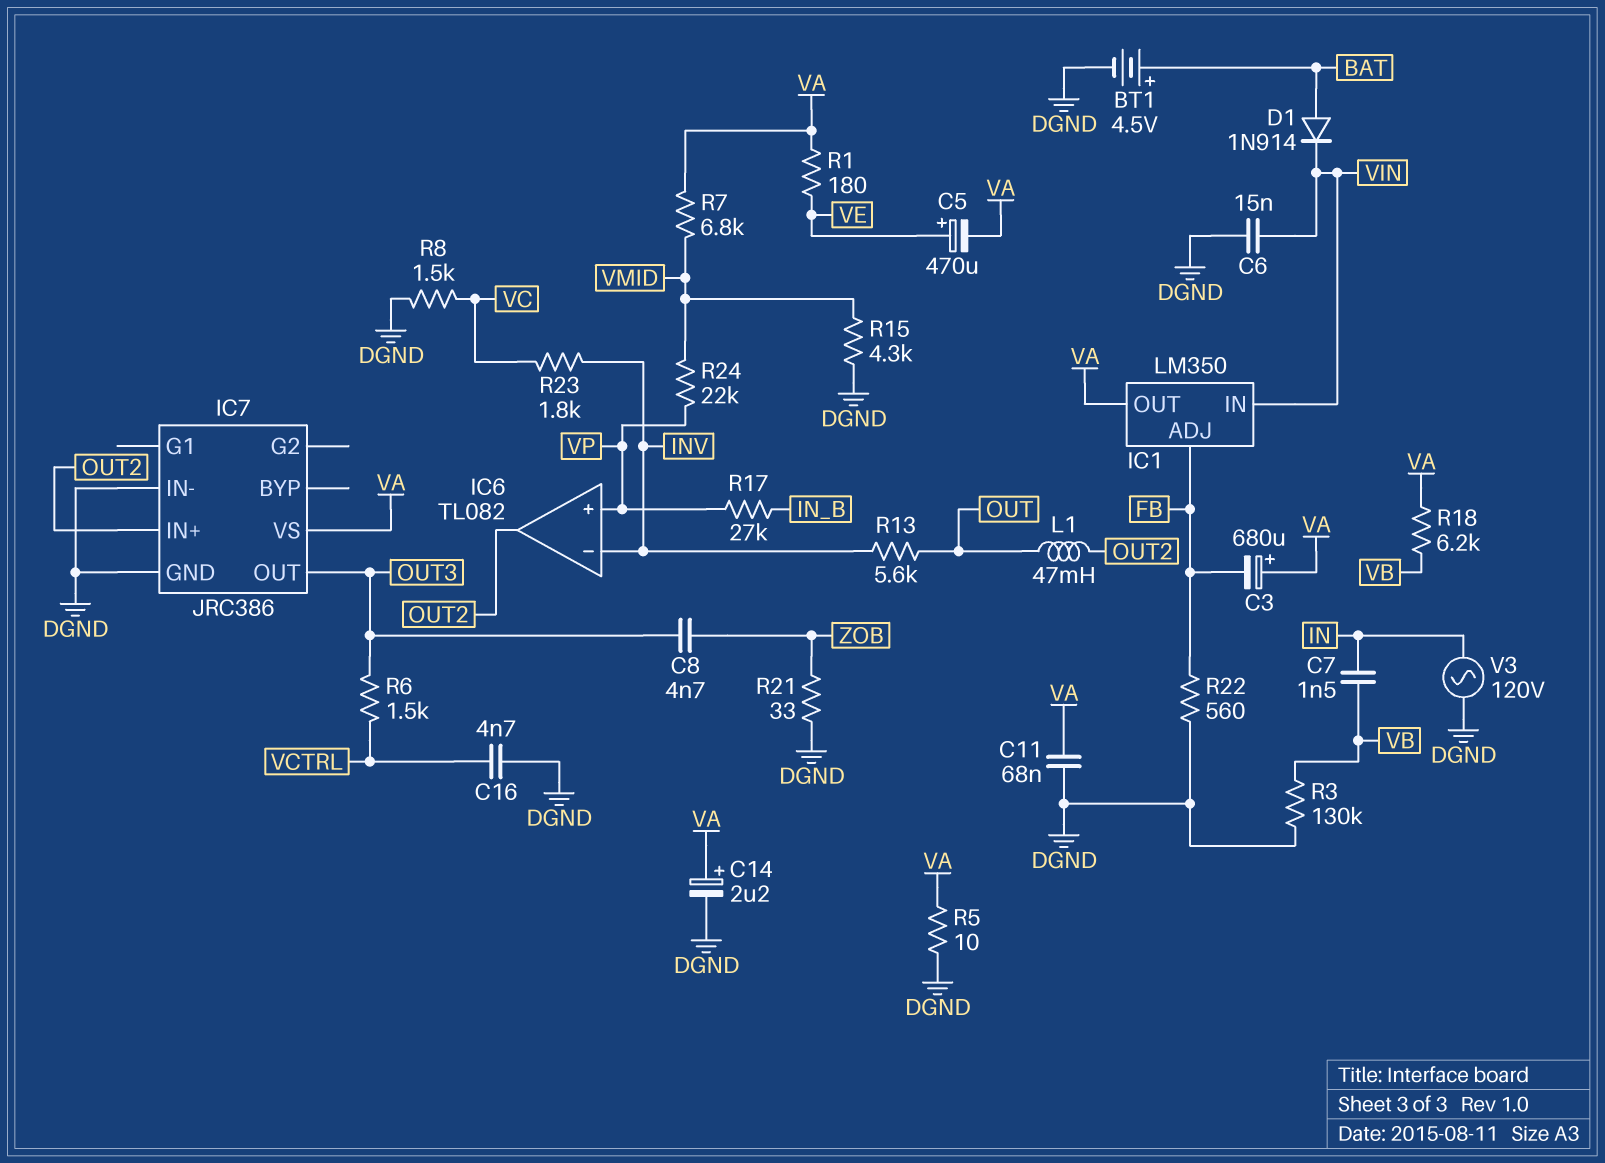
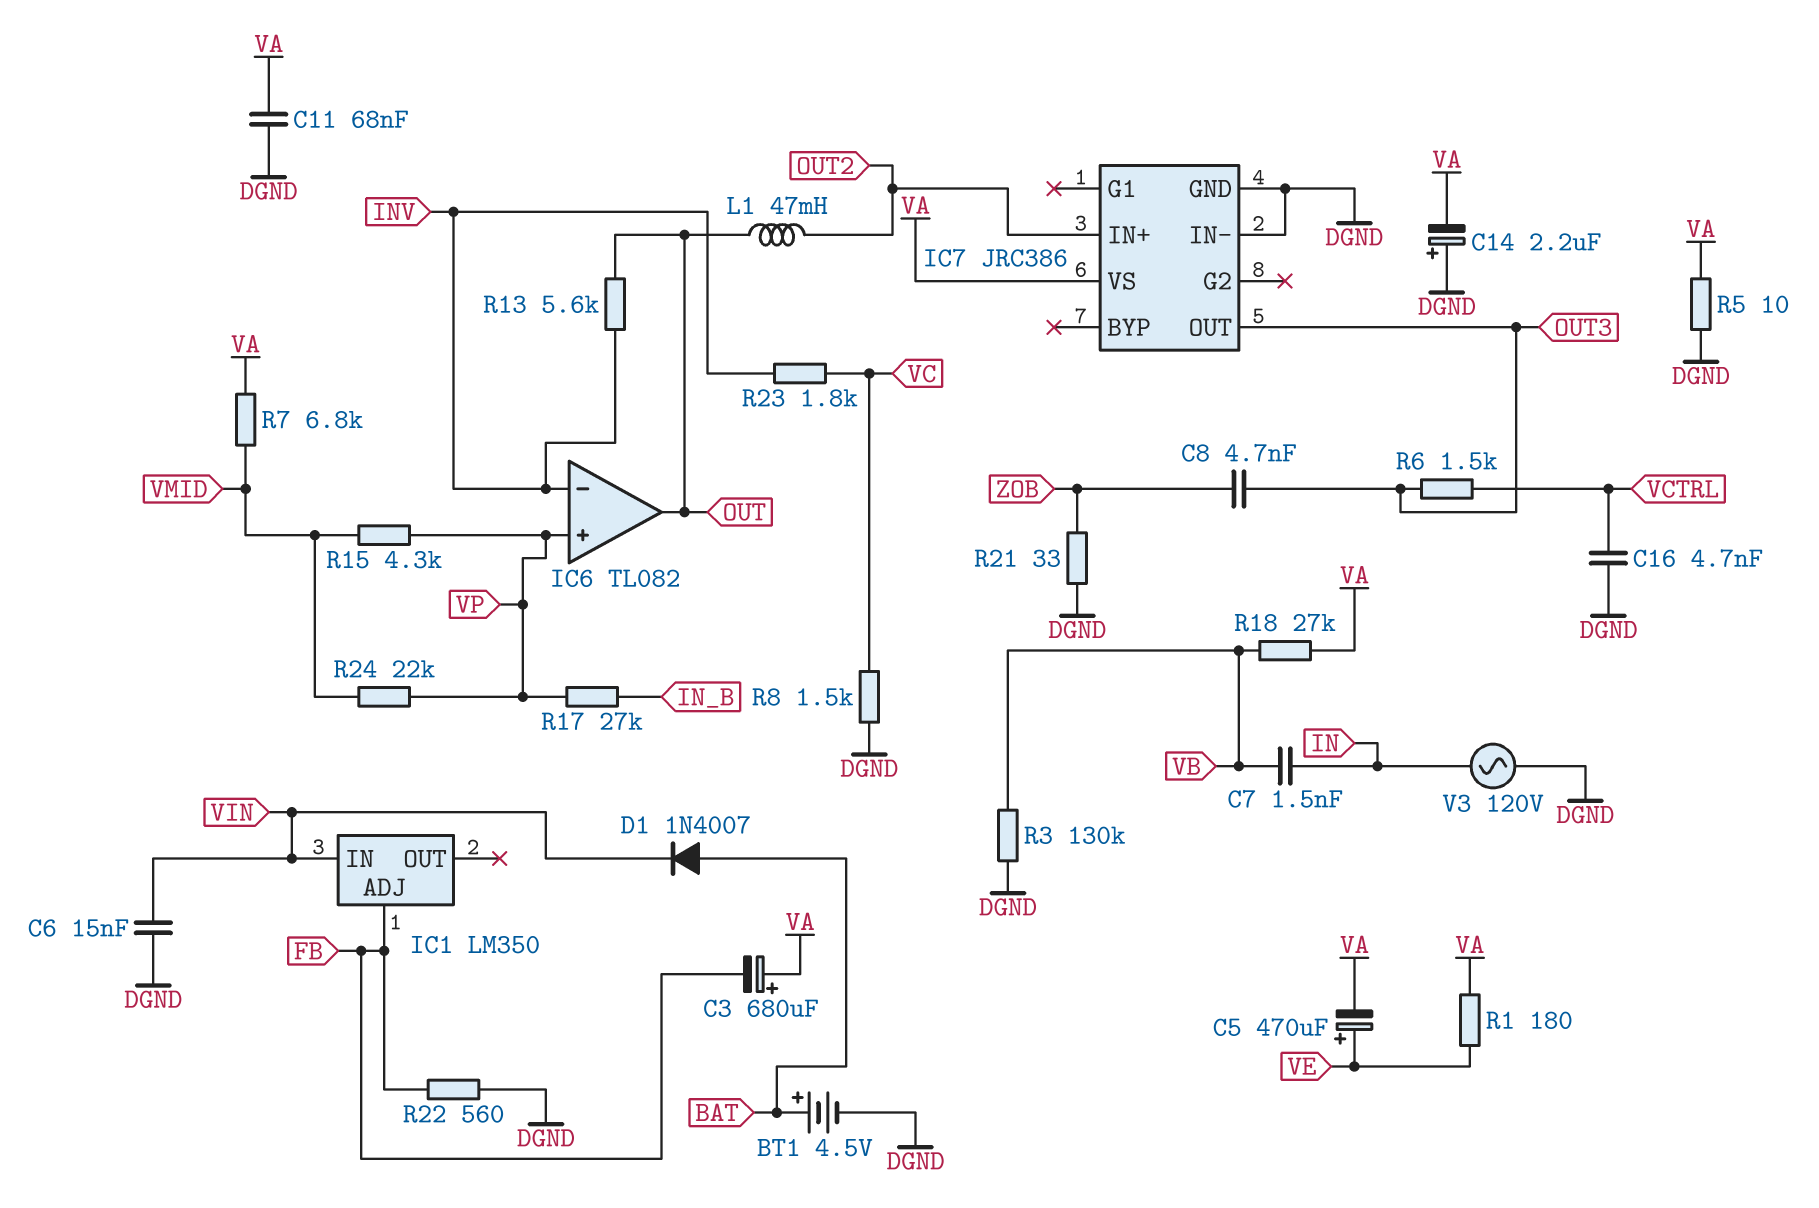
C14: 2.2uF (plus VA, minus DGND) -> 2.2uF (plus DGND, minus VA)
D1: diode 1N914 (A BAT, K VIN) -> diode 1N4007 (A BAT, K VIN)
IC1 pin OUT: VA -> none
IC6 pin out: OUT2 -> OUT
R15: 4.3k (DGND, VMID) -> 4.3k (VMID, VP)
R18: 6.2k (VA, VB) -> 27k (VA, VB)

